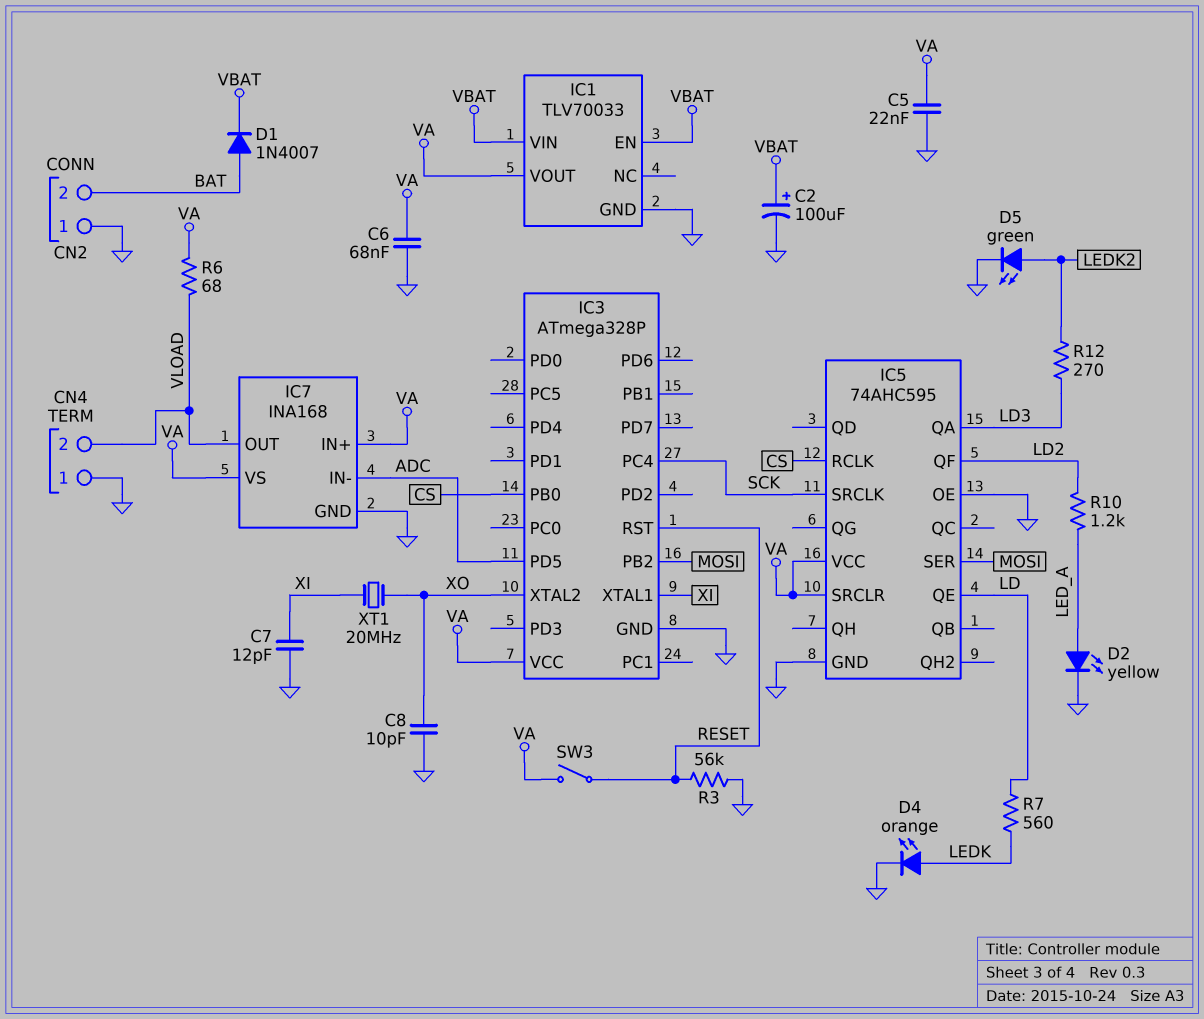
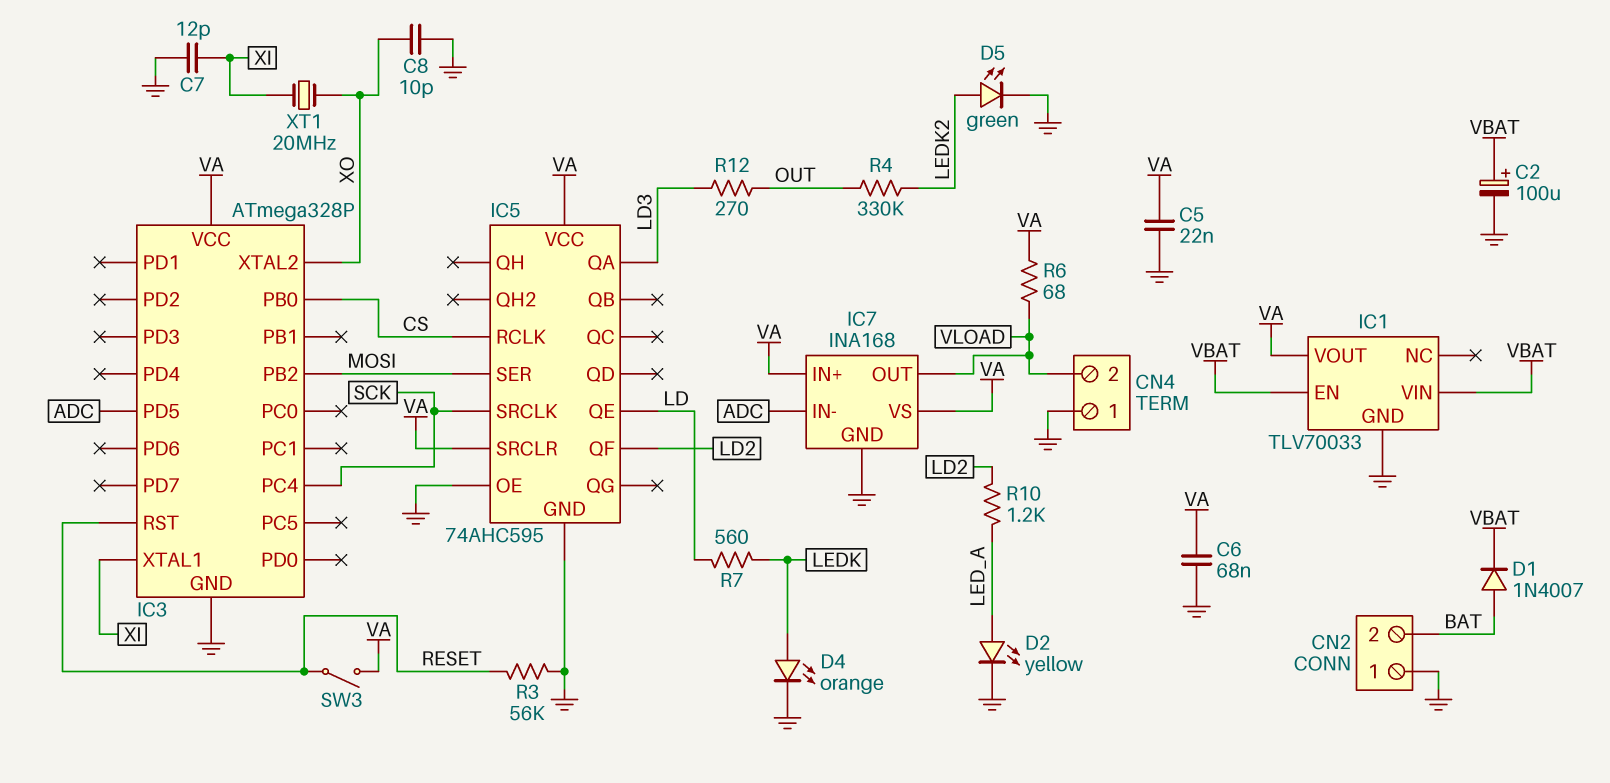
R4: none -> 330k (LEDK2, OUT)
R12: 270 (LD3, LEDK2) -> 270 (LD3, OUT)

